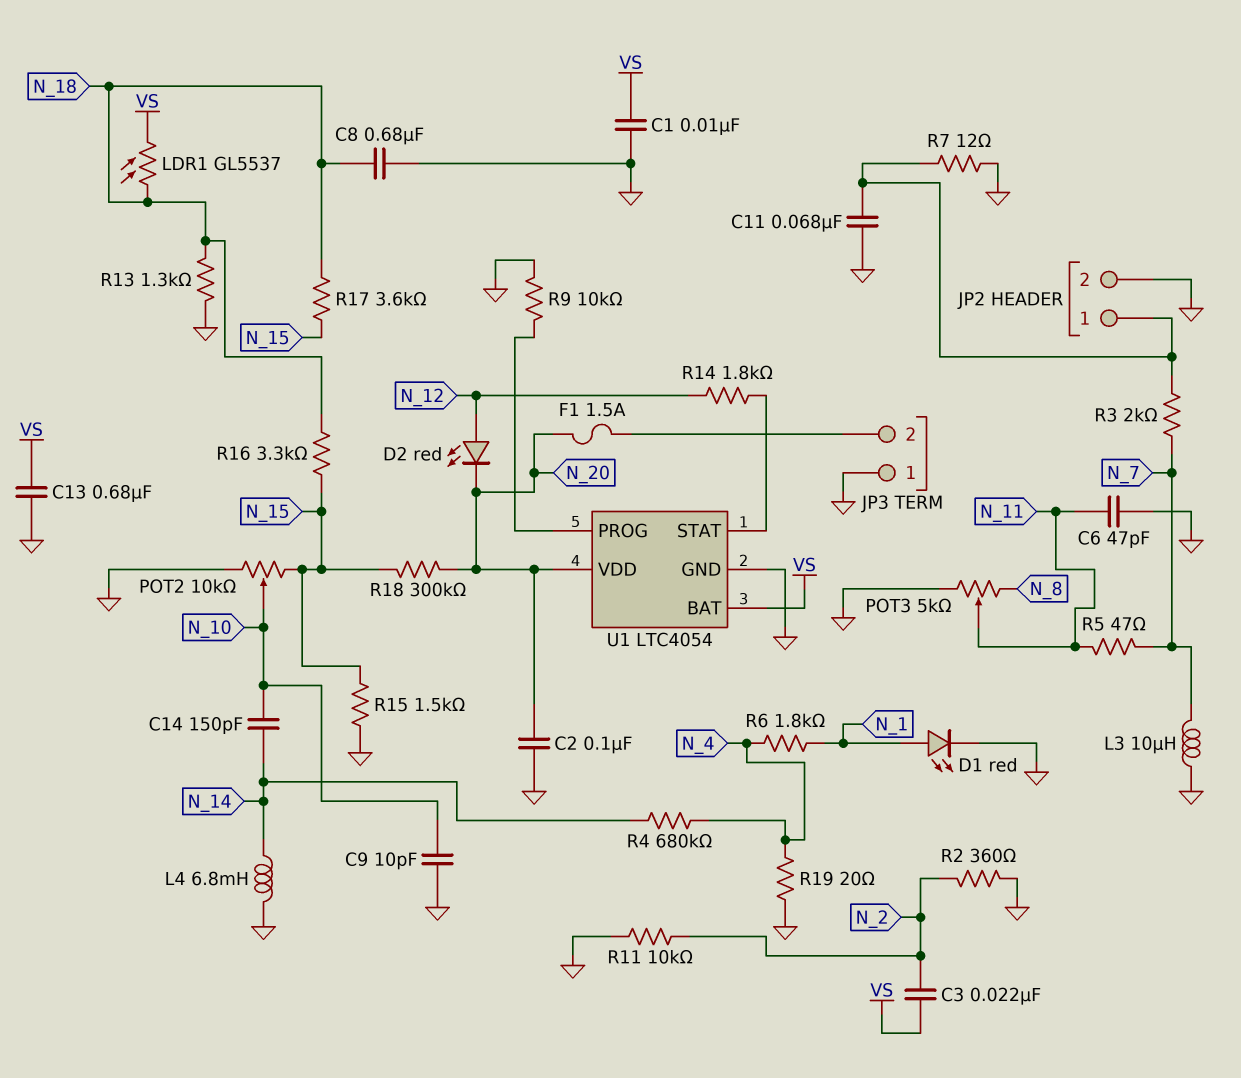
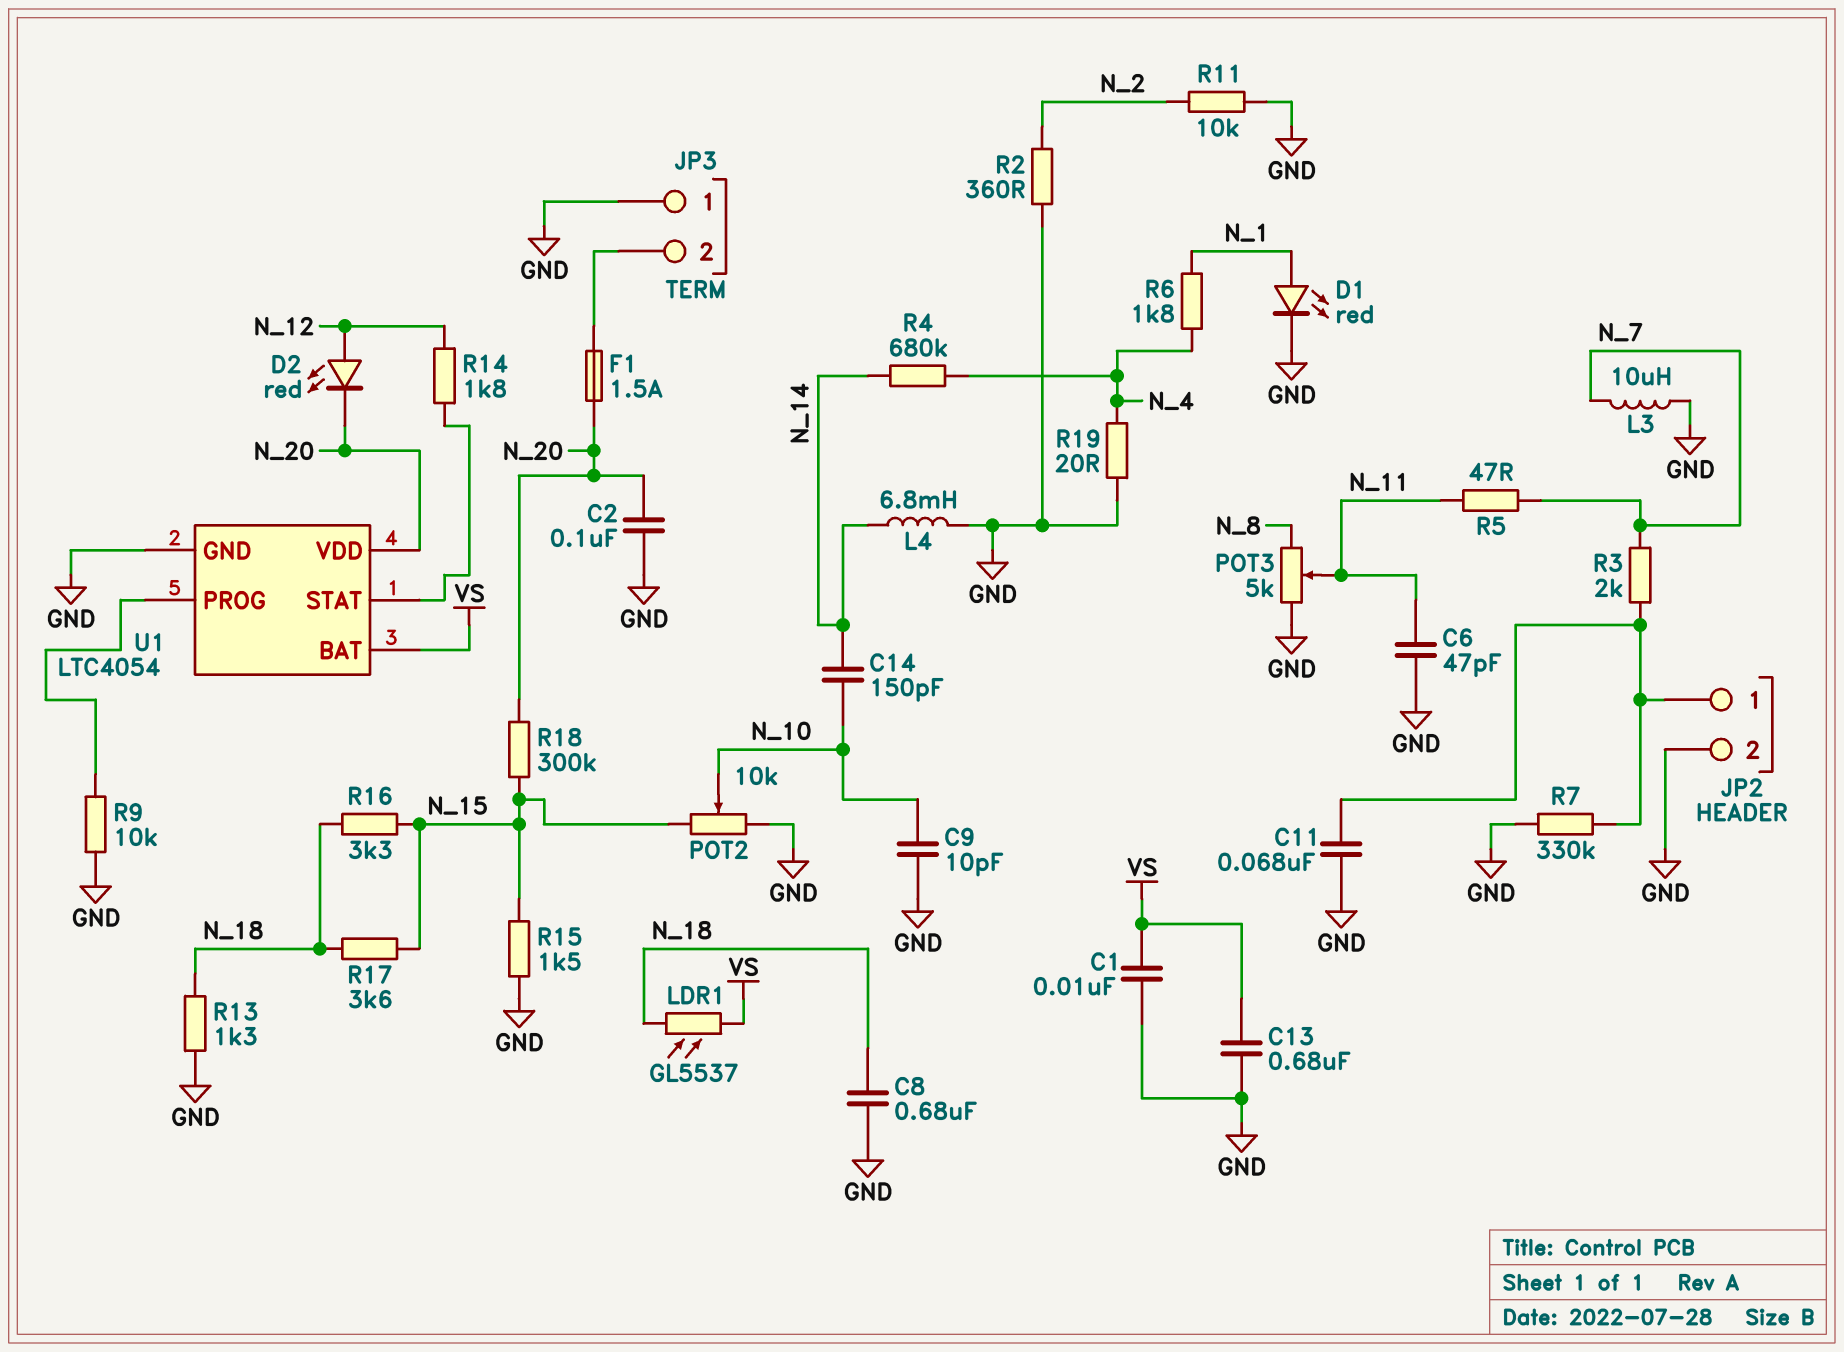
C3: 22nF (N_2, VS) -> none
R7: 12 (GND, JP2/1) -> 330k (GND, JP2/1)

